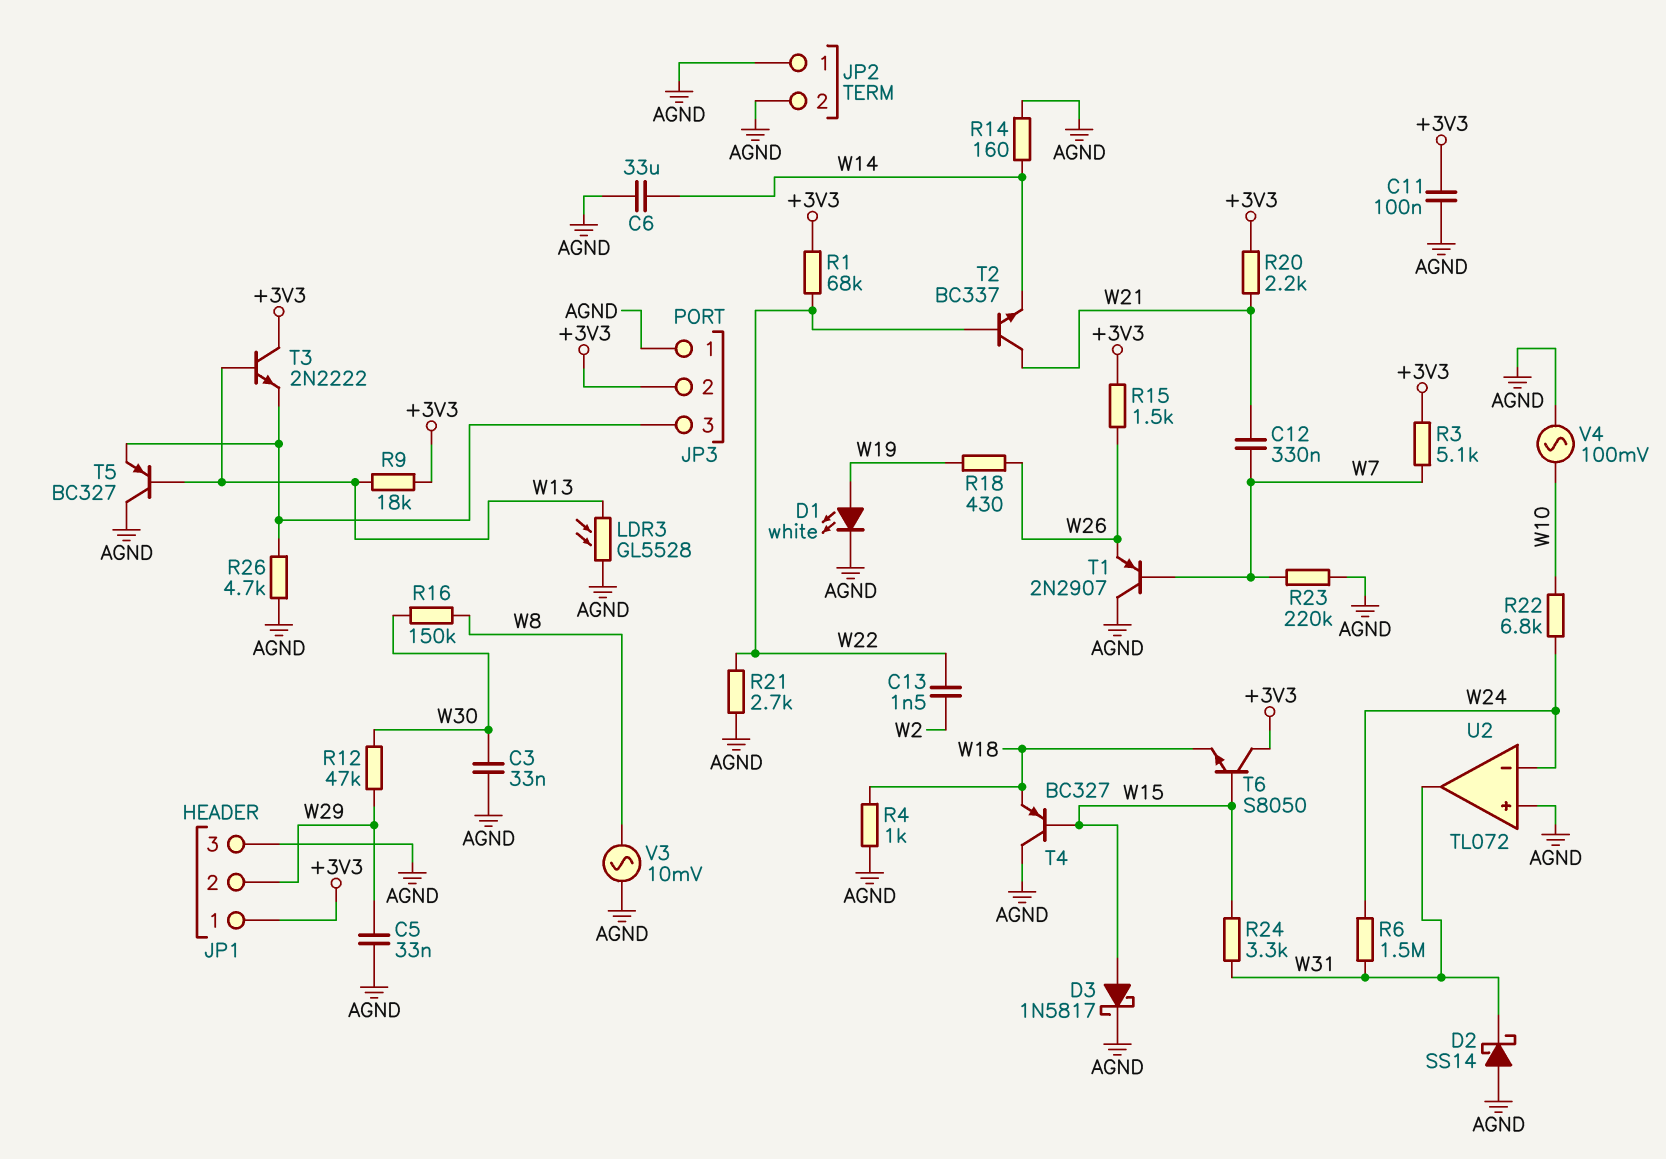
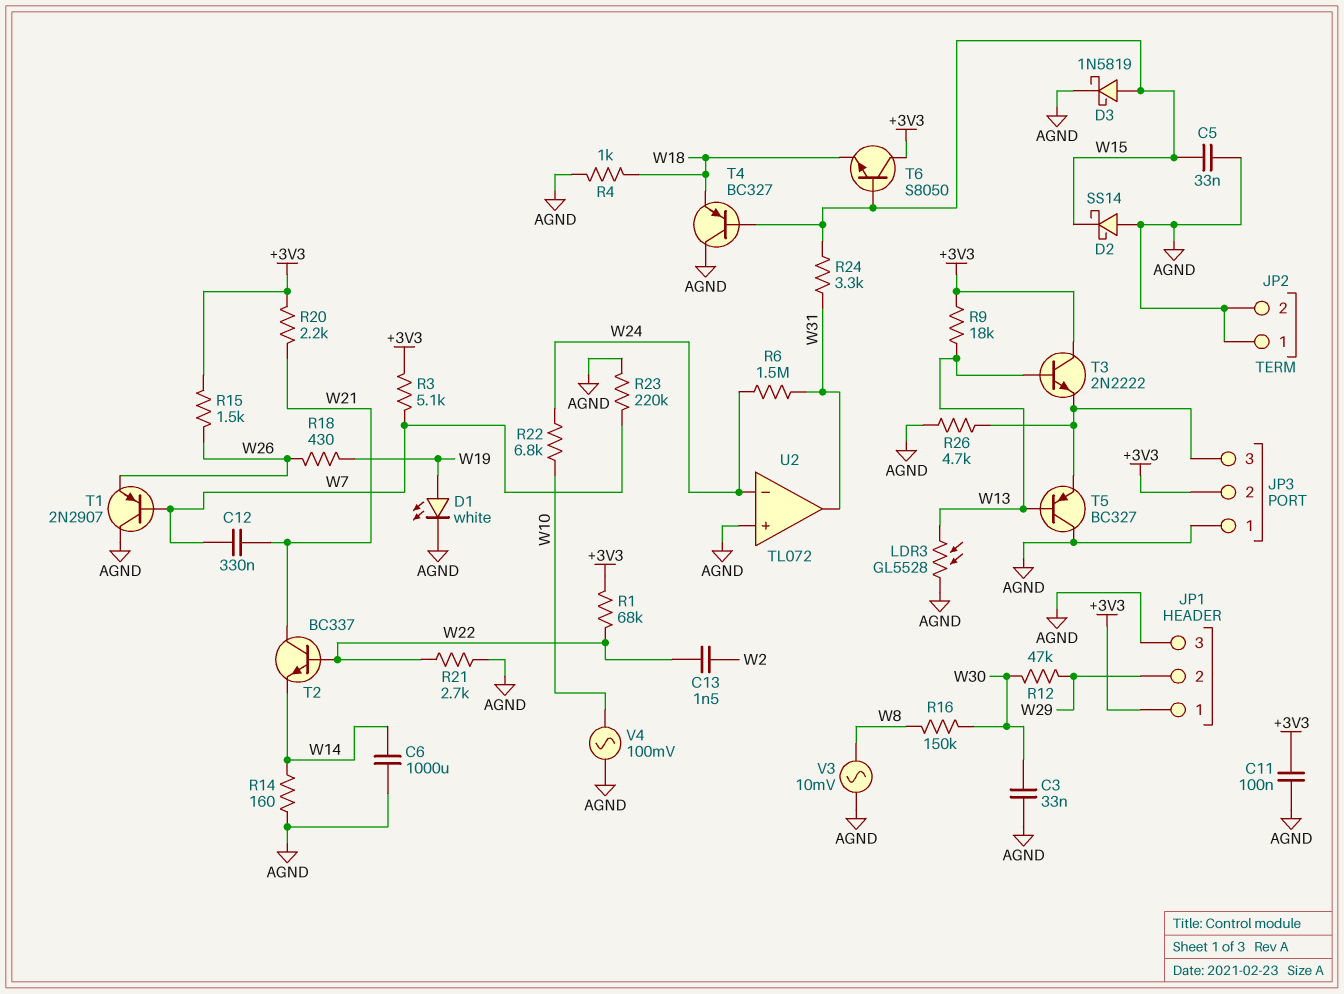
C5: 33nF (AGND, W29) -> 33nF (AGND, W15)
C6: 33uF (AGND, W14) -> 1000uF (AGND, W14)
D2: schottky SS14 (A AGND, K W31) -> schottky SS14 (A AGND, K W15)
D3: schottky 1N5817 (A W15, K AGND) -> schottky 1N5819 (A W15, K AGND)

